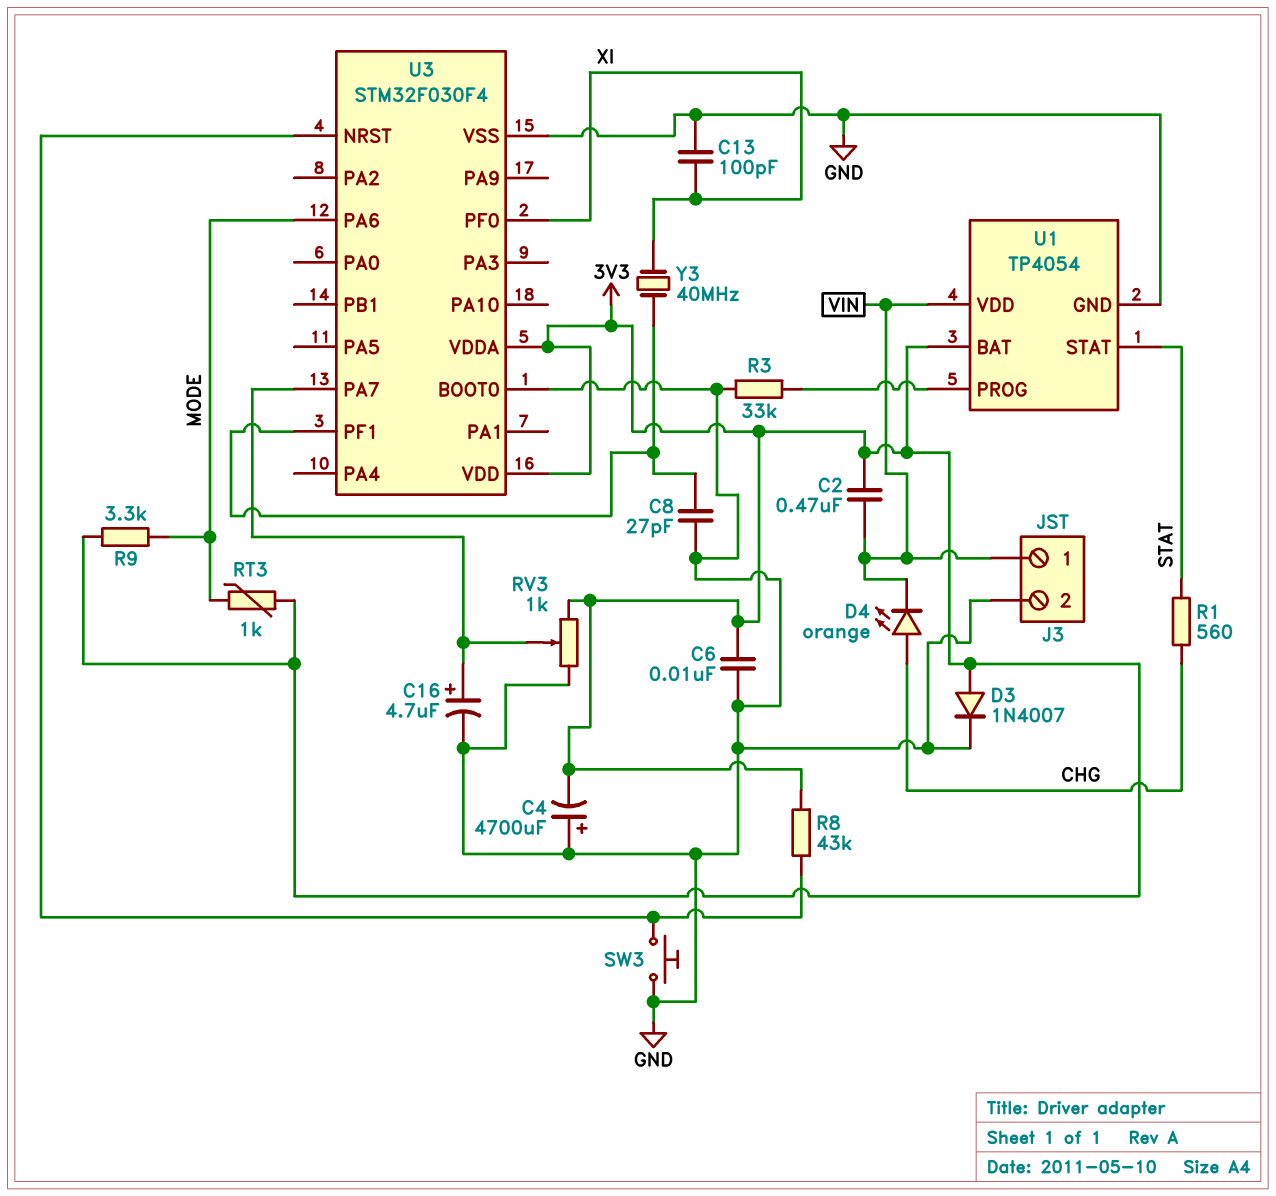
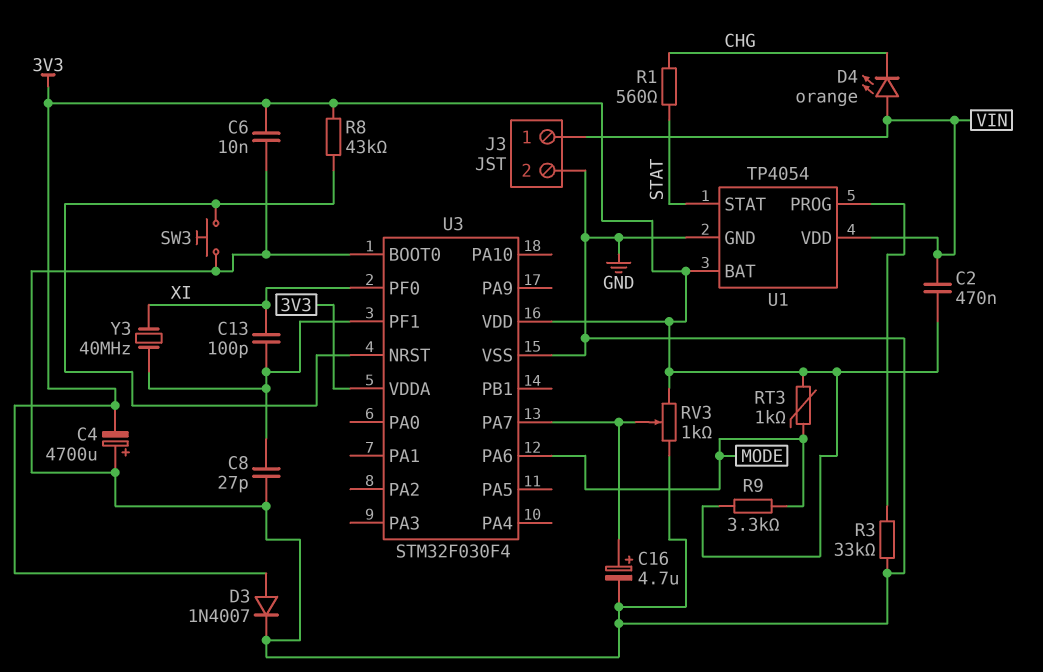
C13: 100pF (GND, XI) -> 100pF (U3/PF1, XI)
D4: LED orange (A CHG, K VIN) -> LED orange (A VIN, K CHG)

